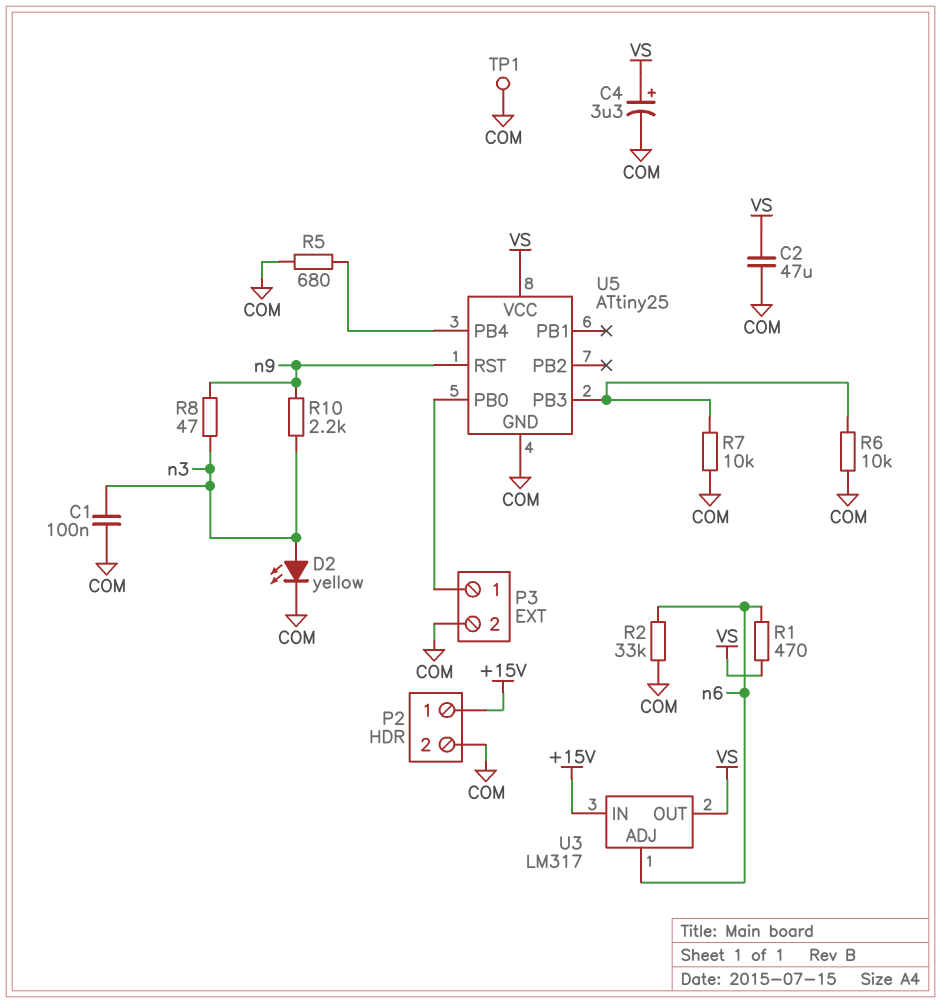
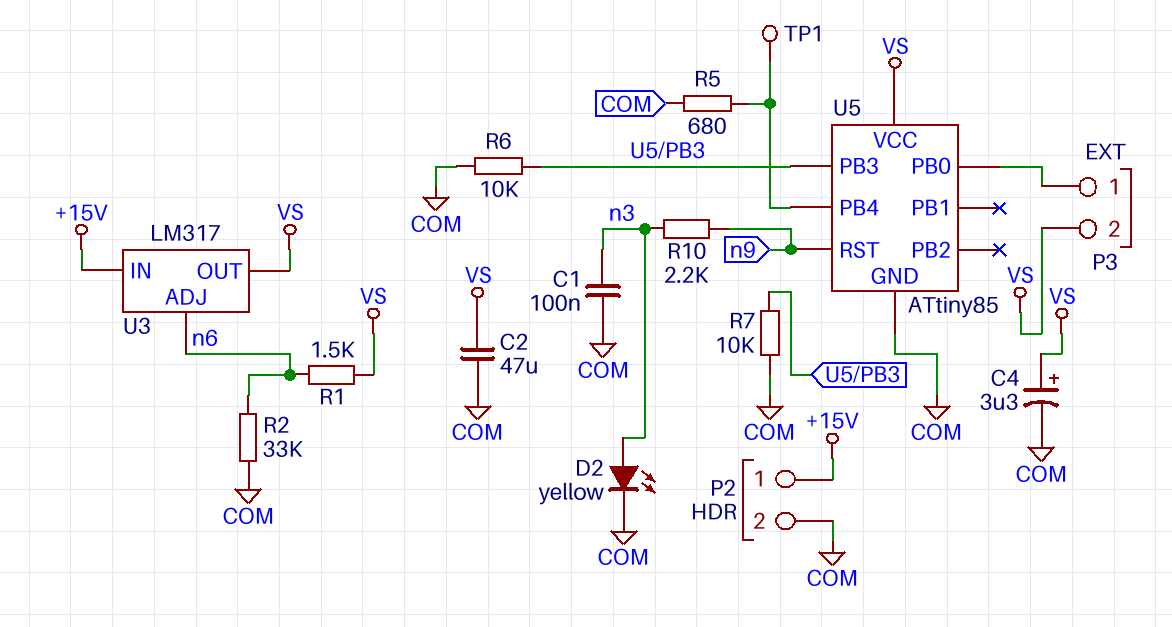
P3 pin 2: COM -> VS
R1: 470 (VS, n6) -> 1.5k (VS, n6)
R8: 47 (n3, n9) -> none
TP1: test point (COM) -> test point (U5/PB4)
U5: ATtiny25 -> ATtiny85

